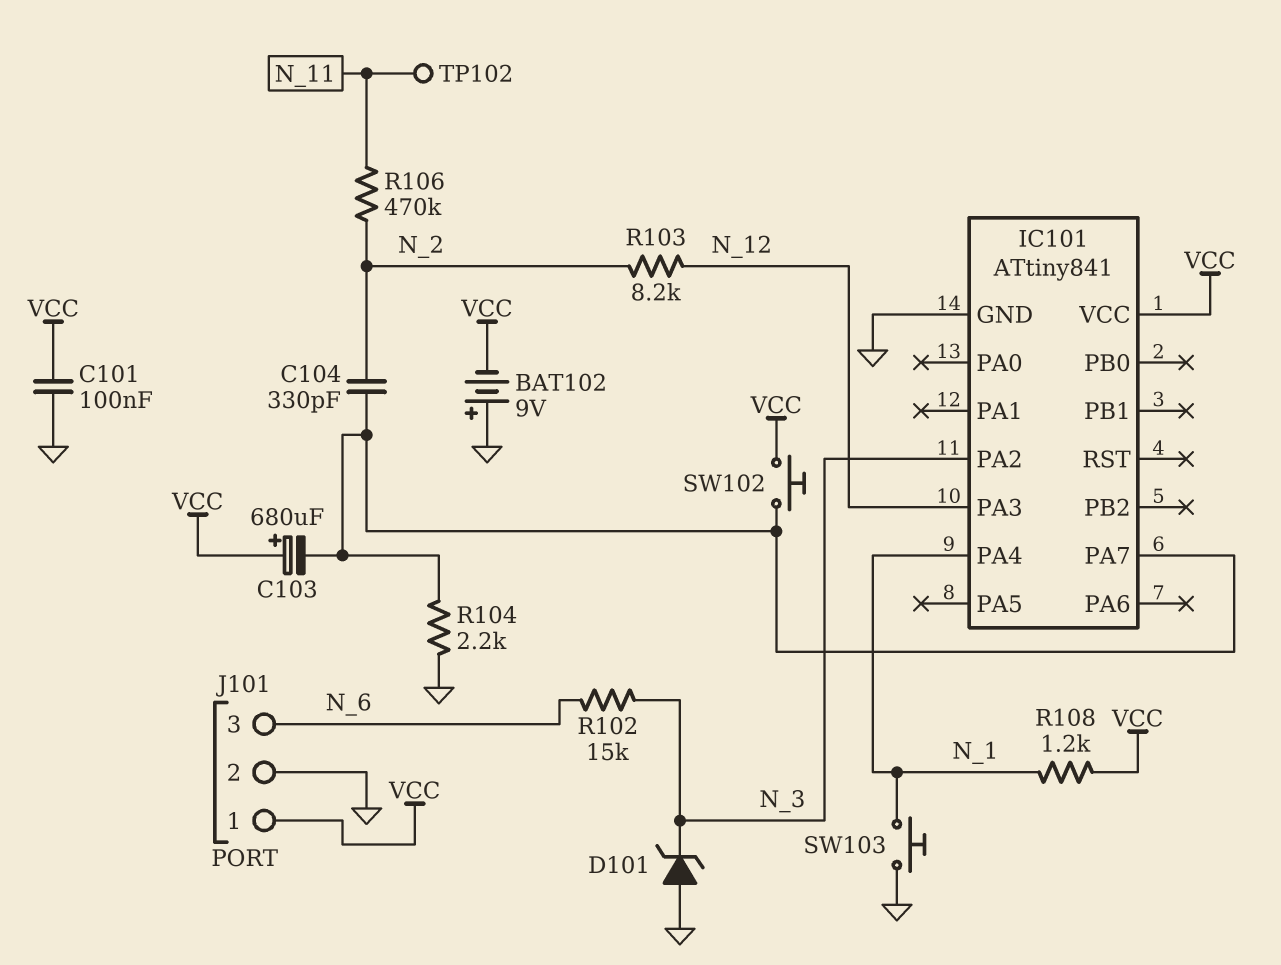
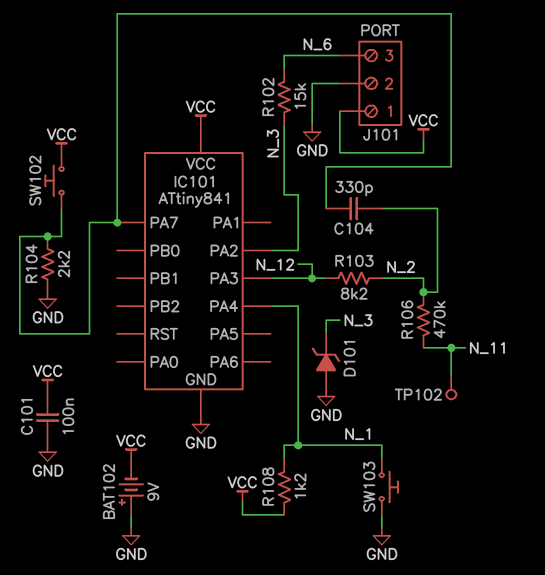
C103: 680uF (plus VCC, minus IC101/PA7) -> none

